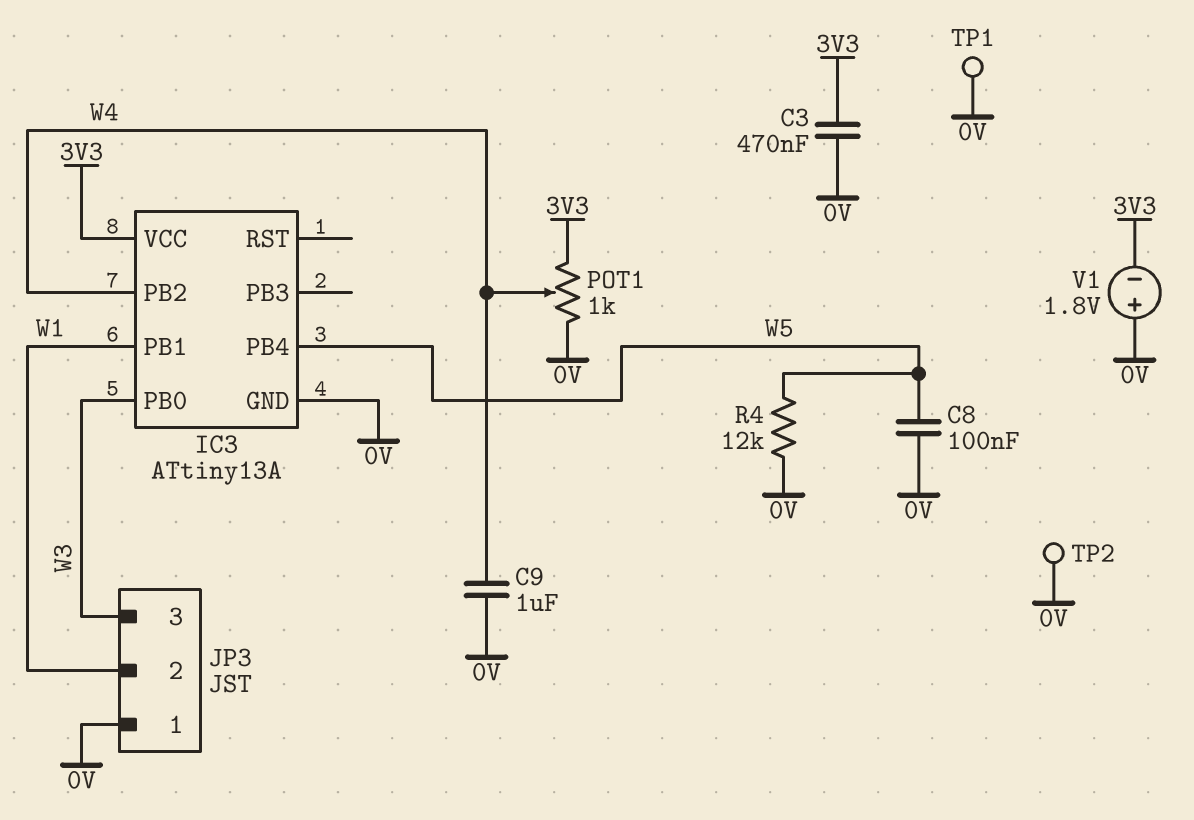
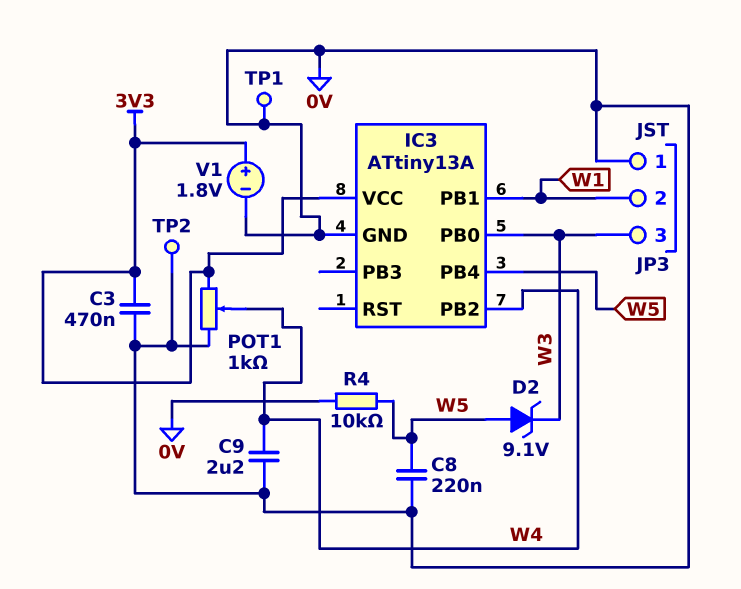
C8: 100nF (0V, W5) -> 220nF (0V, W5)
C9: 1uF (0V, W4) -> 2.2uF (0V, W4)
D2: none -> zener 9.1V (A W5, K W3)
R4: 12k (0V, W5) -> 10k (0V, W5)
V1: 1.8V (plus 0V, minus 3V3) -> 1.8V (plus 3V3, minus 0V)

